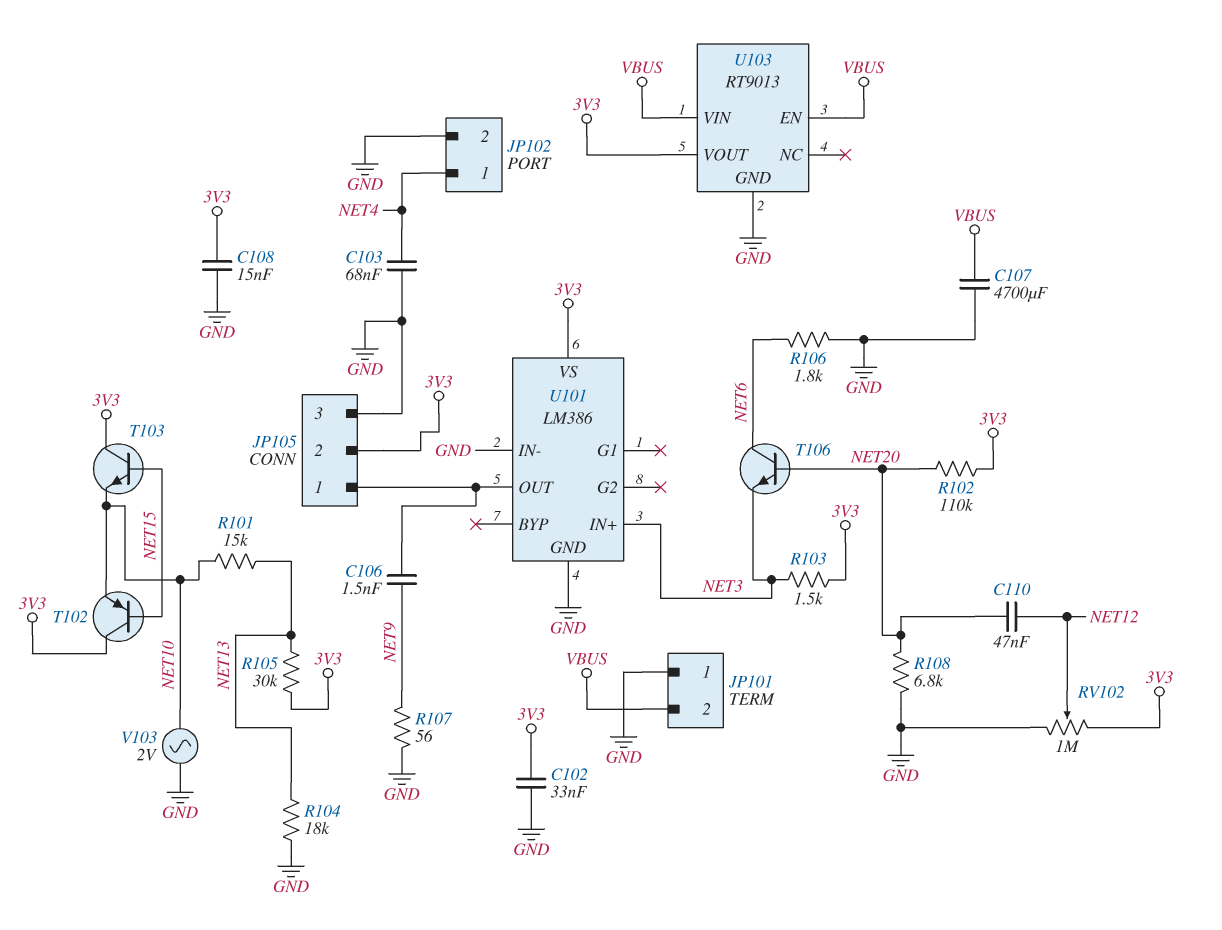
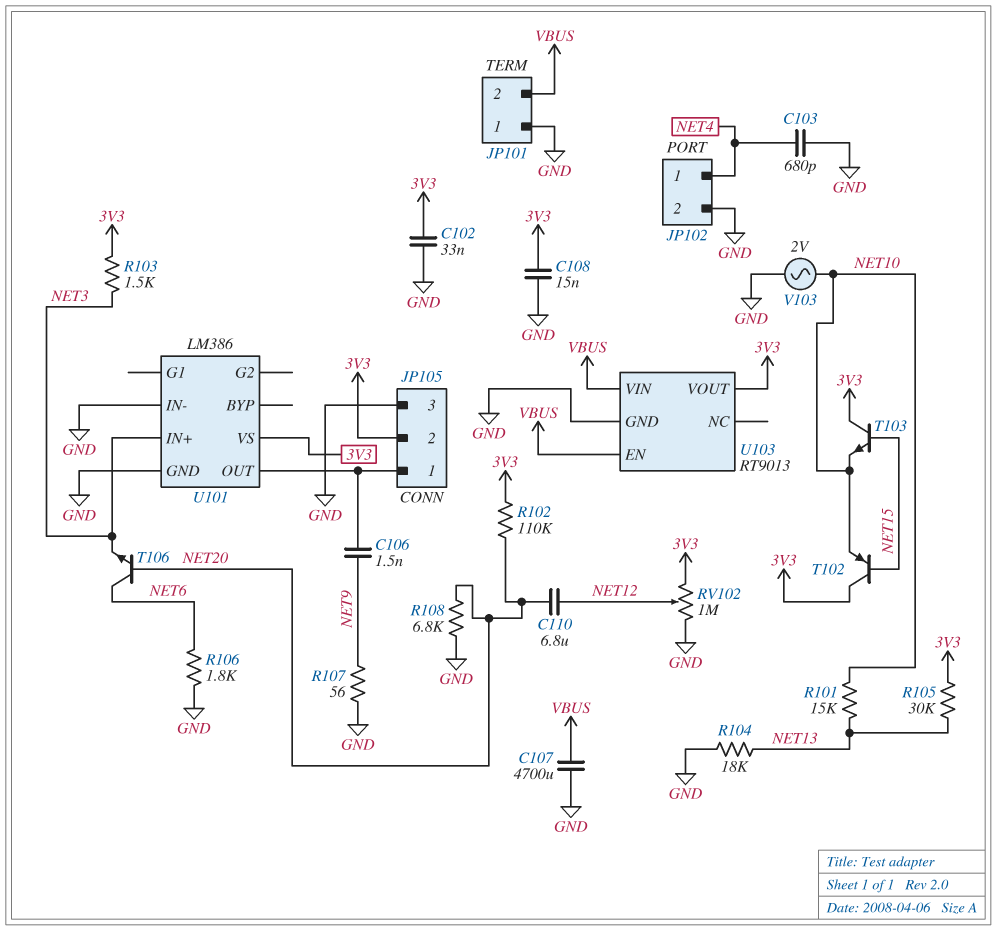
C103: 68nF (GND, NET4) -> 680pF (GND, NET4)
C110: 47nF (NET12, NET20) -> 6.8uF (NET12, NET20)

